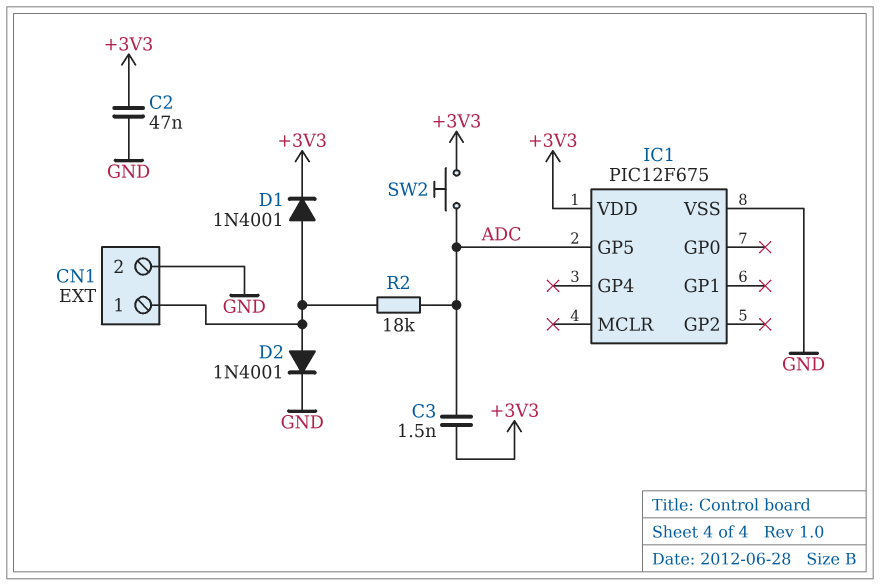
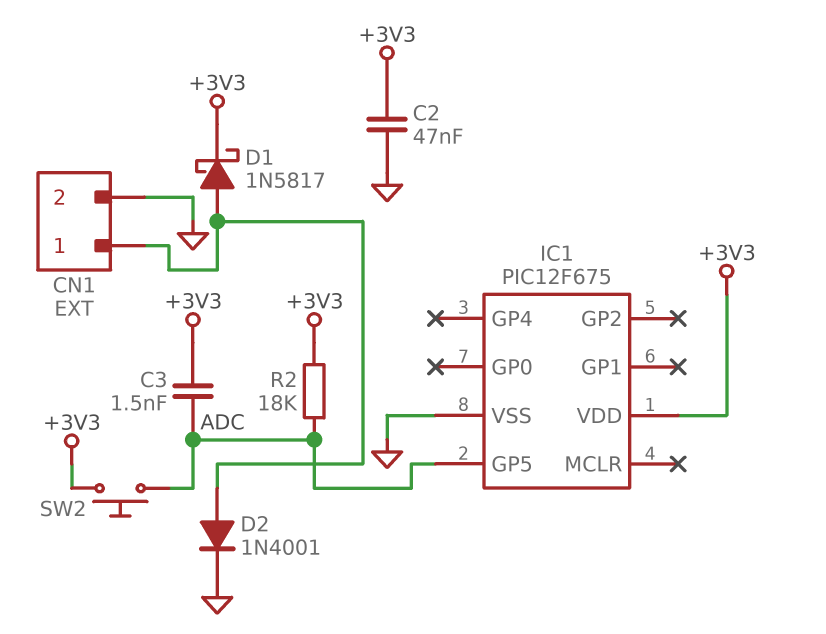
D1: diode 1N4001 (A CN1/1, K +3V3) -> schottky 1N5817 (A CN1/1, K +3V3)
R2: 18k (ADC, CN1/1) -> 18k (+3V3, ADC)

